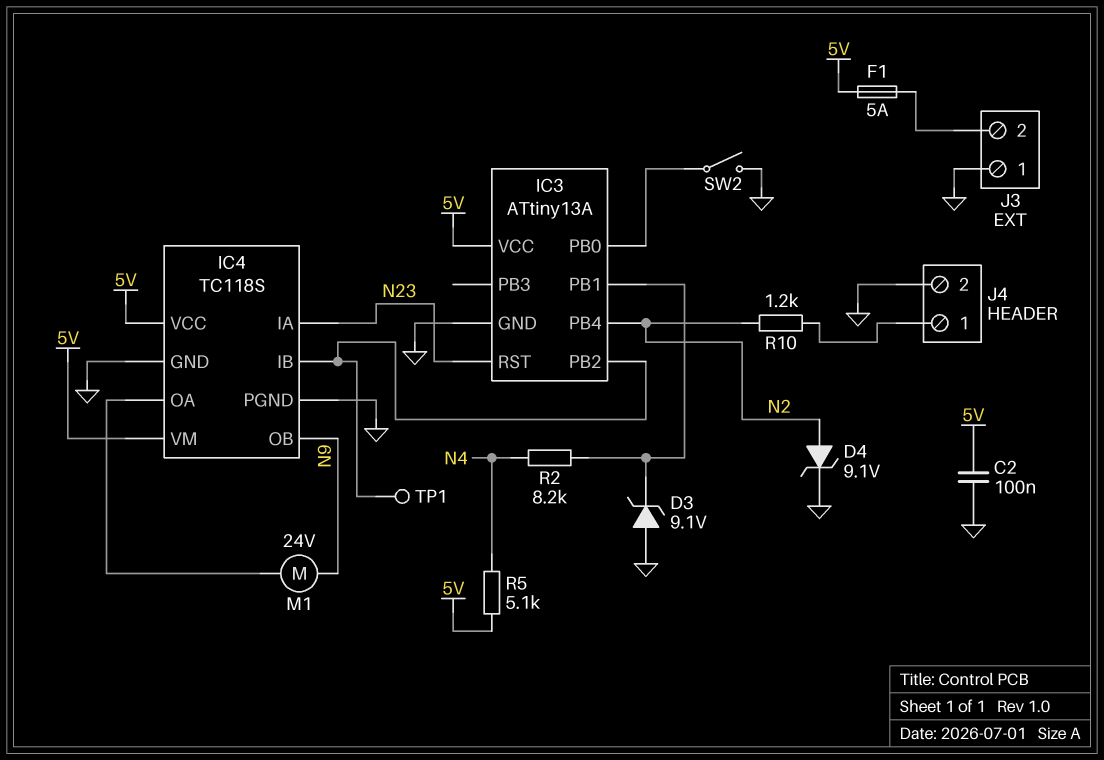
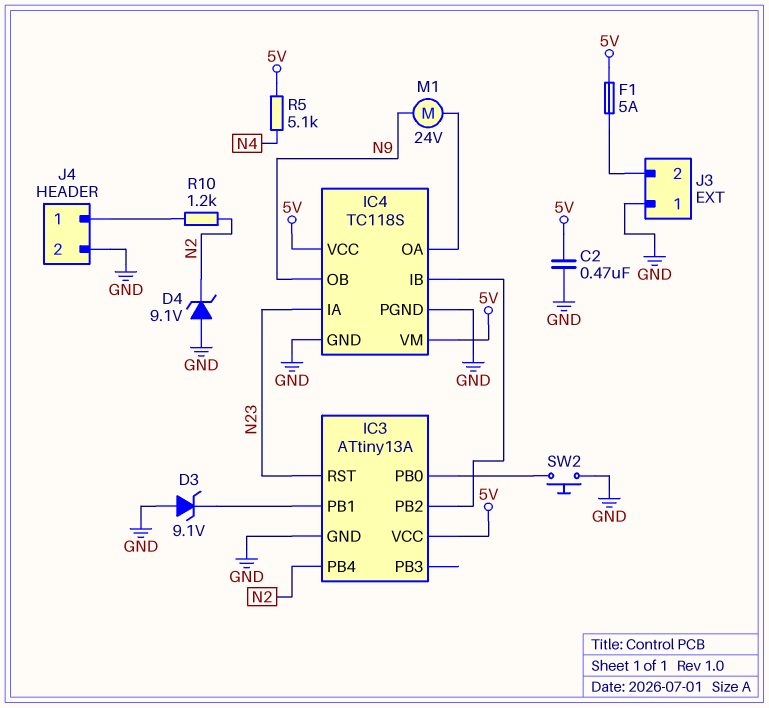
C2: 100nF (5V, GND) -> 470nF (5V, GND)
D4: zener 9.1V (A N2, K GND) -> zener 9.1V (A GND, K N2)
R2: 8.2k (IC3/PB1, N4) -> none
SW2: switch (GND, IC3/PB0) -> button (GND, IC3/PB0)
TP1: test point (IC3/PB2) -> none

